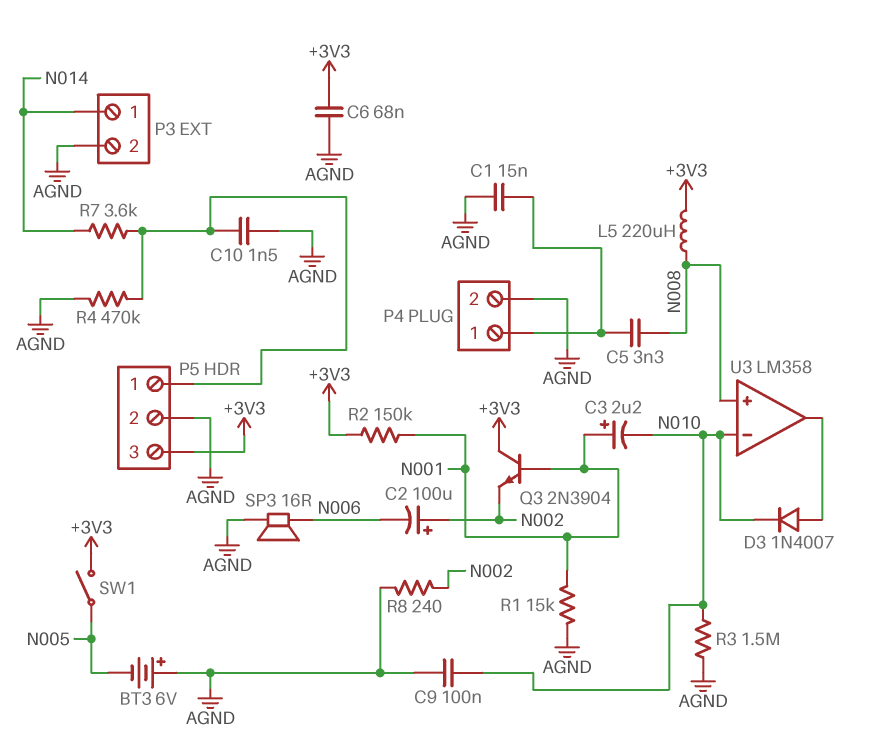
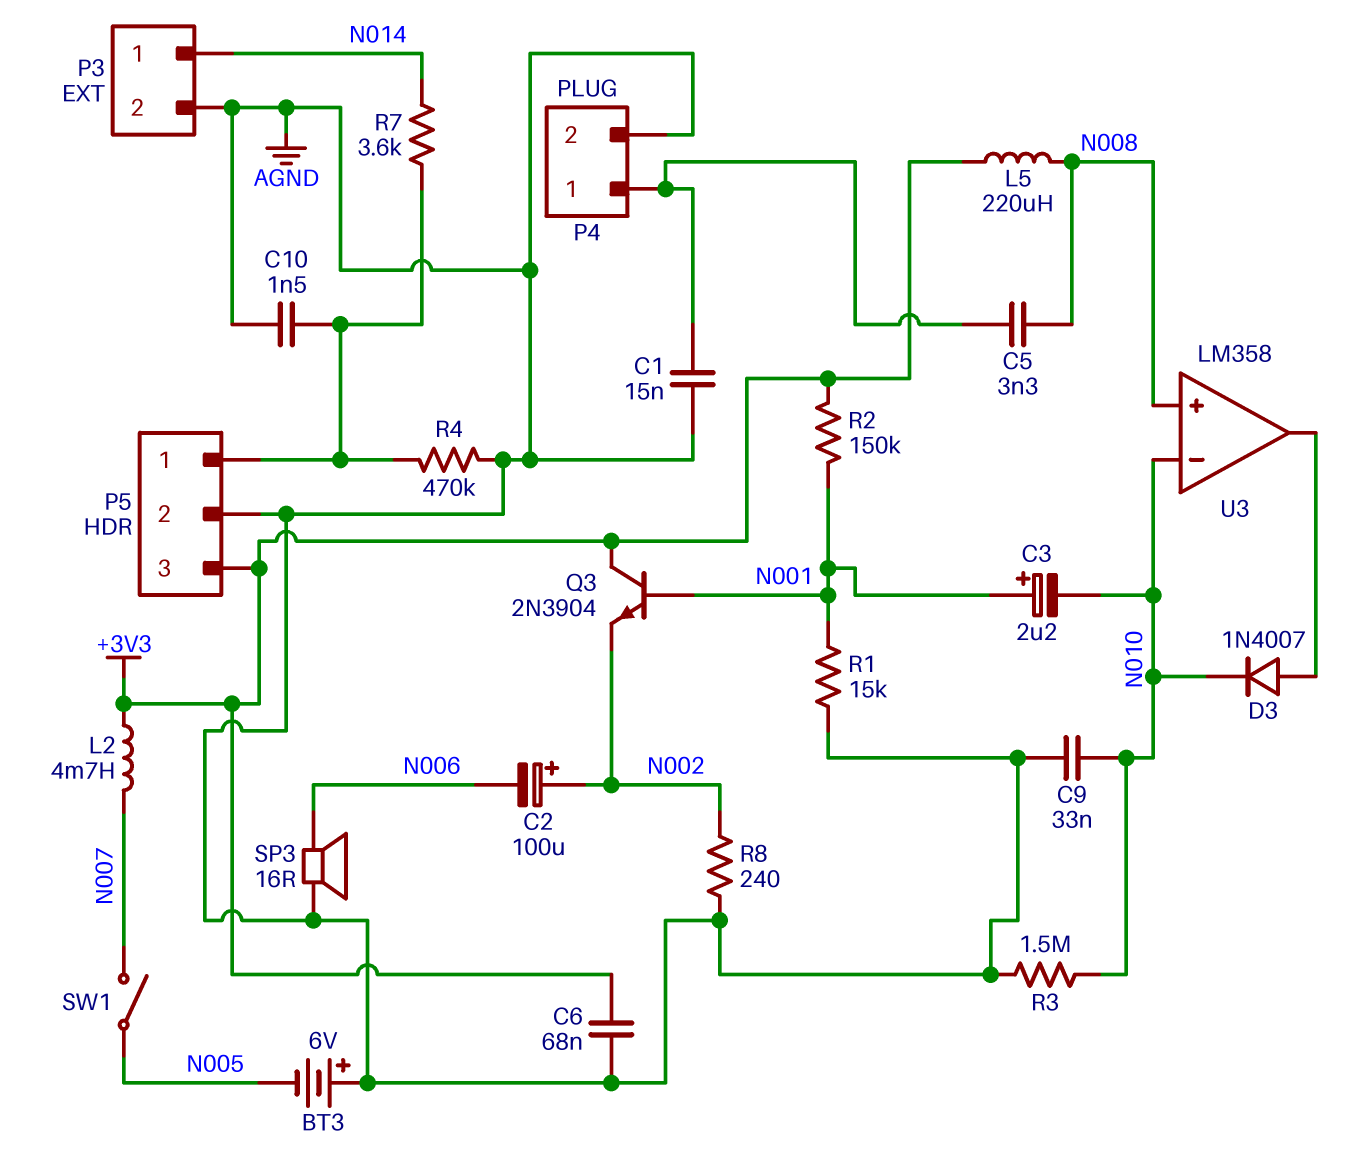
C9: 100nF (AGND, N010) -> 33nF (AGND, N010)
L2: none -> 4.7mH (+3V3, N007)
SW1: switch (+3V3, N005) -> switch (N005, N007)

